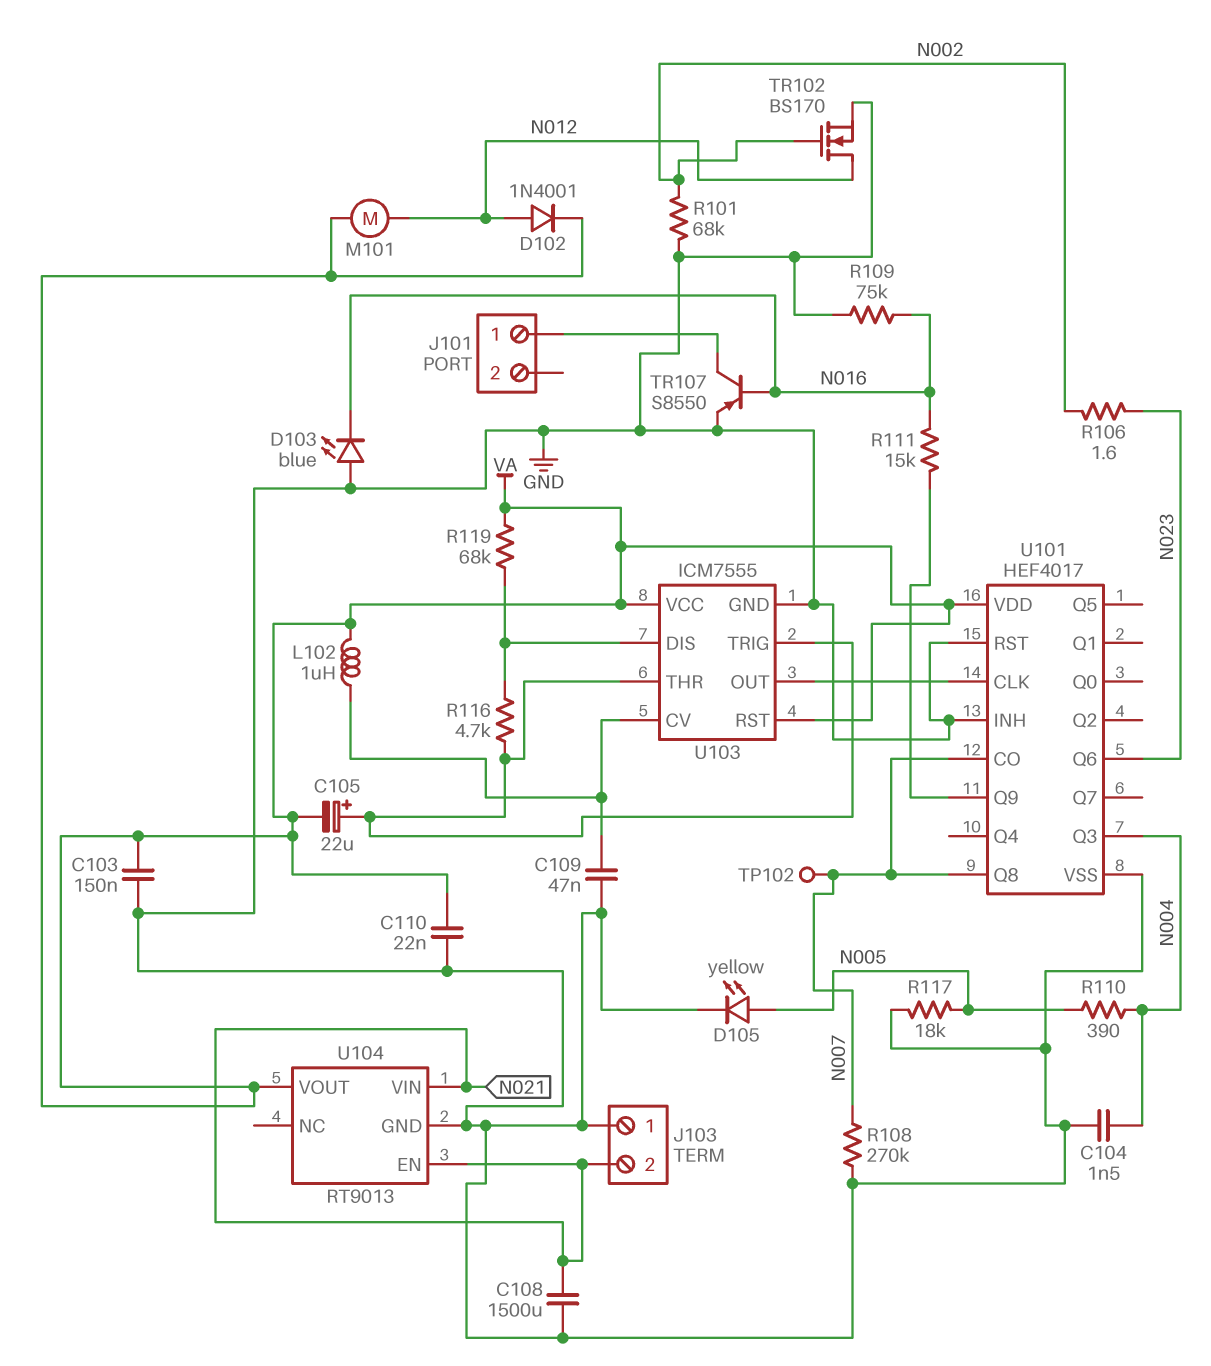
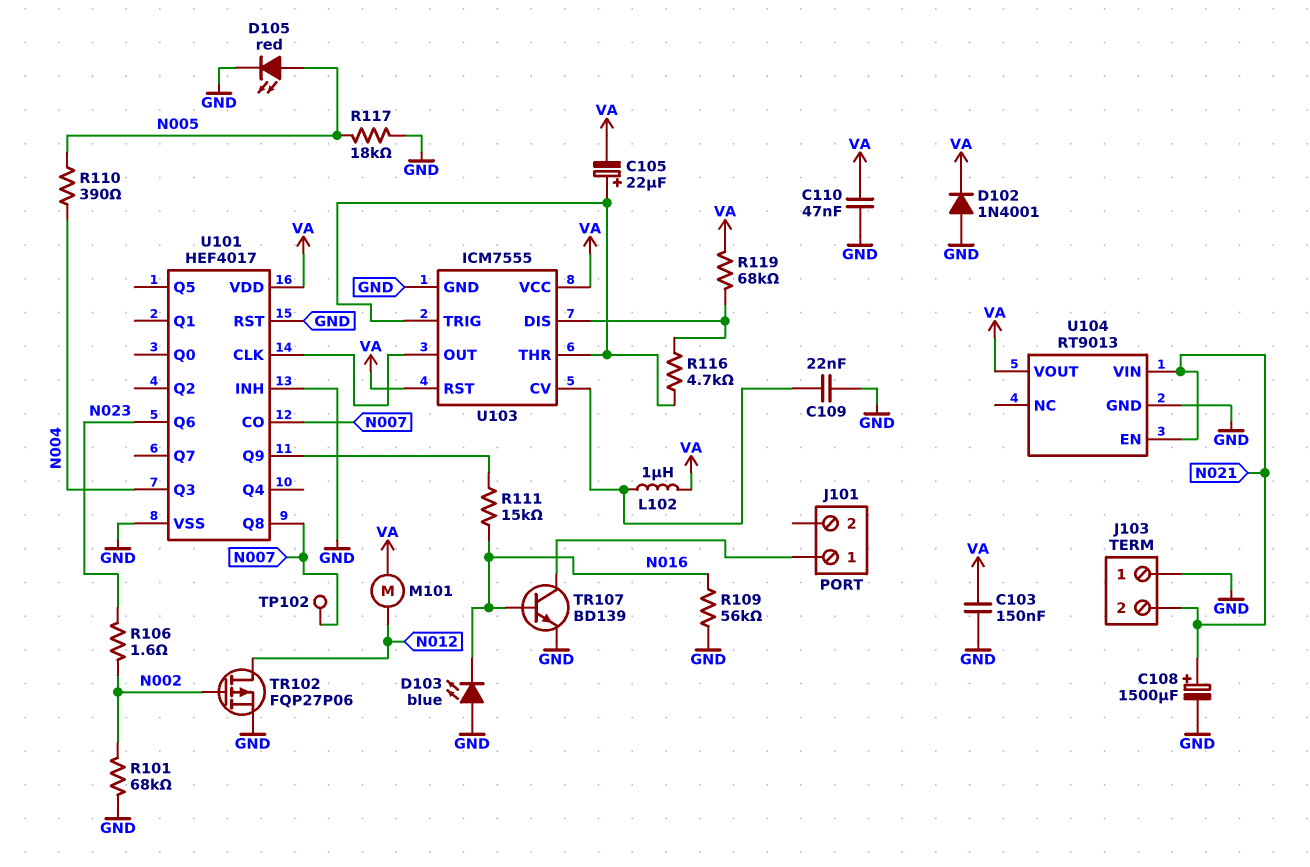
C104: 1.5nF (GND, N004) -> none
C108: 1500uF (GND, N021) -> 1500uF (plus N021, minus GND)
C109: 47nF (GND, U103/CV) -> 22nF (GND, U103/CV)
C110: 22nF (GND, VA) -> 47nF (GND, VA)
D102: diode 1N4001 (A N012, K VA) -> diode 1N4001 (A GND, K VA)
D105: LED yellow (A N005, K GND) -> LED red (A N005, K GND)
R108: 270k (GND, N007) -> none
R109: 75k (GND, N016) -> 56k (GND, N016)
TR102: NMOS BS170 (G N002, D N012, S GND) -> PMOS FQP27P06 (G N002, D N012, S GND)
TR107: PNP S8550 (B N016, C J101/1, E GND) -> NPN BD139 (B N016, C J101/1, E GND)

